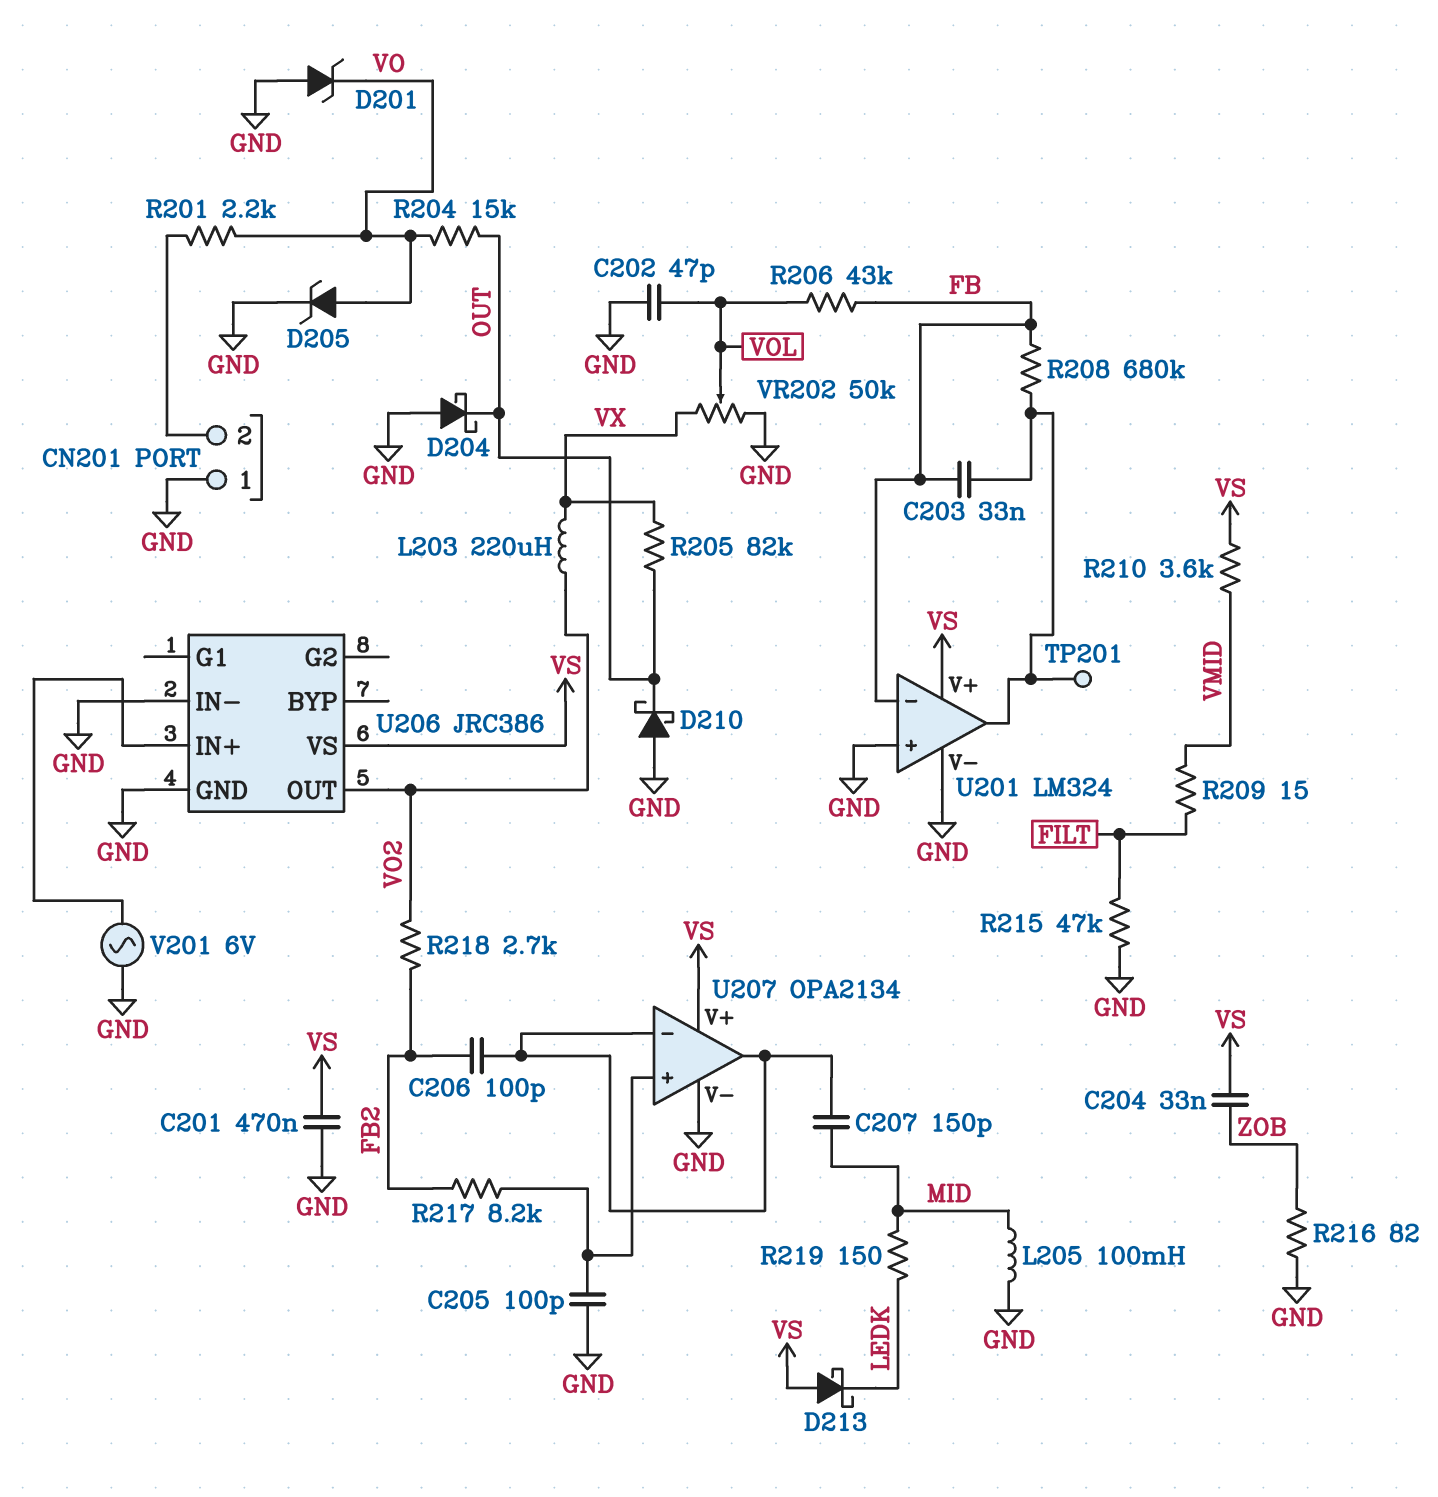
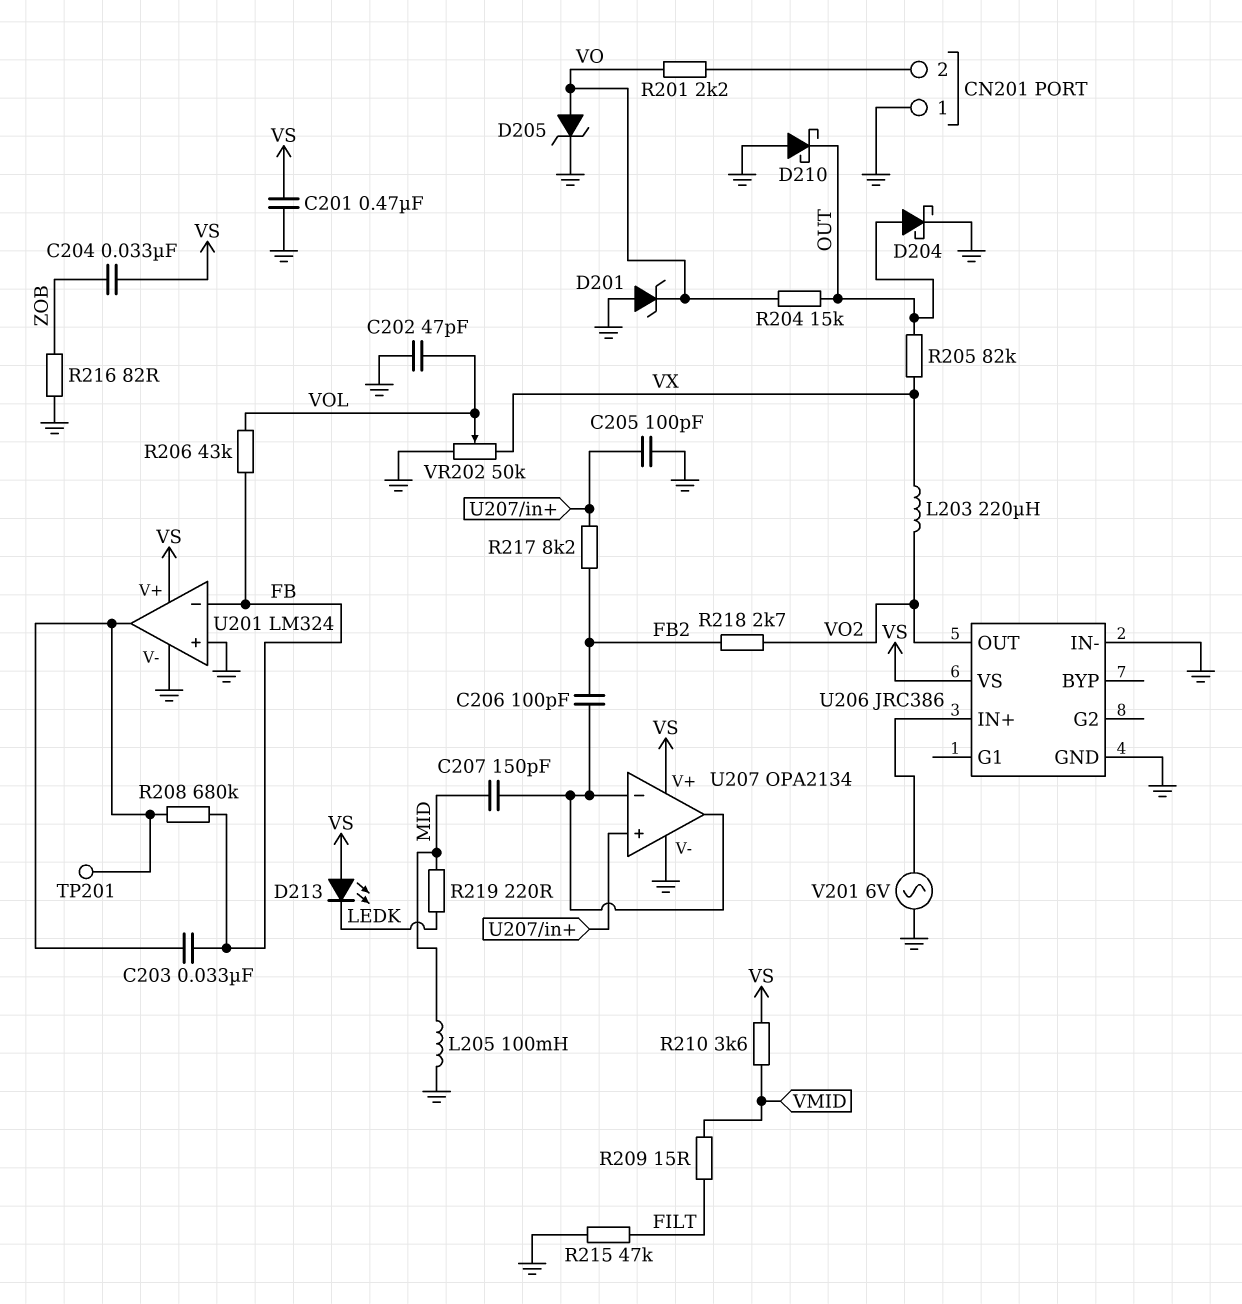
D204: schottky (A GND, K OUT) -> schottky (A OUT, K GND)
D213: schottky (A VS, K LEDK) -> LED (A VS, K LEDK)
R219: 150 (LEDK, MID) -> 220 (LEDK, MID)

